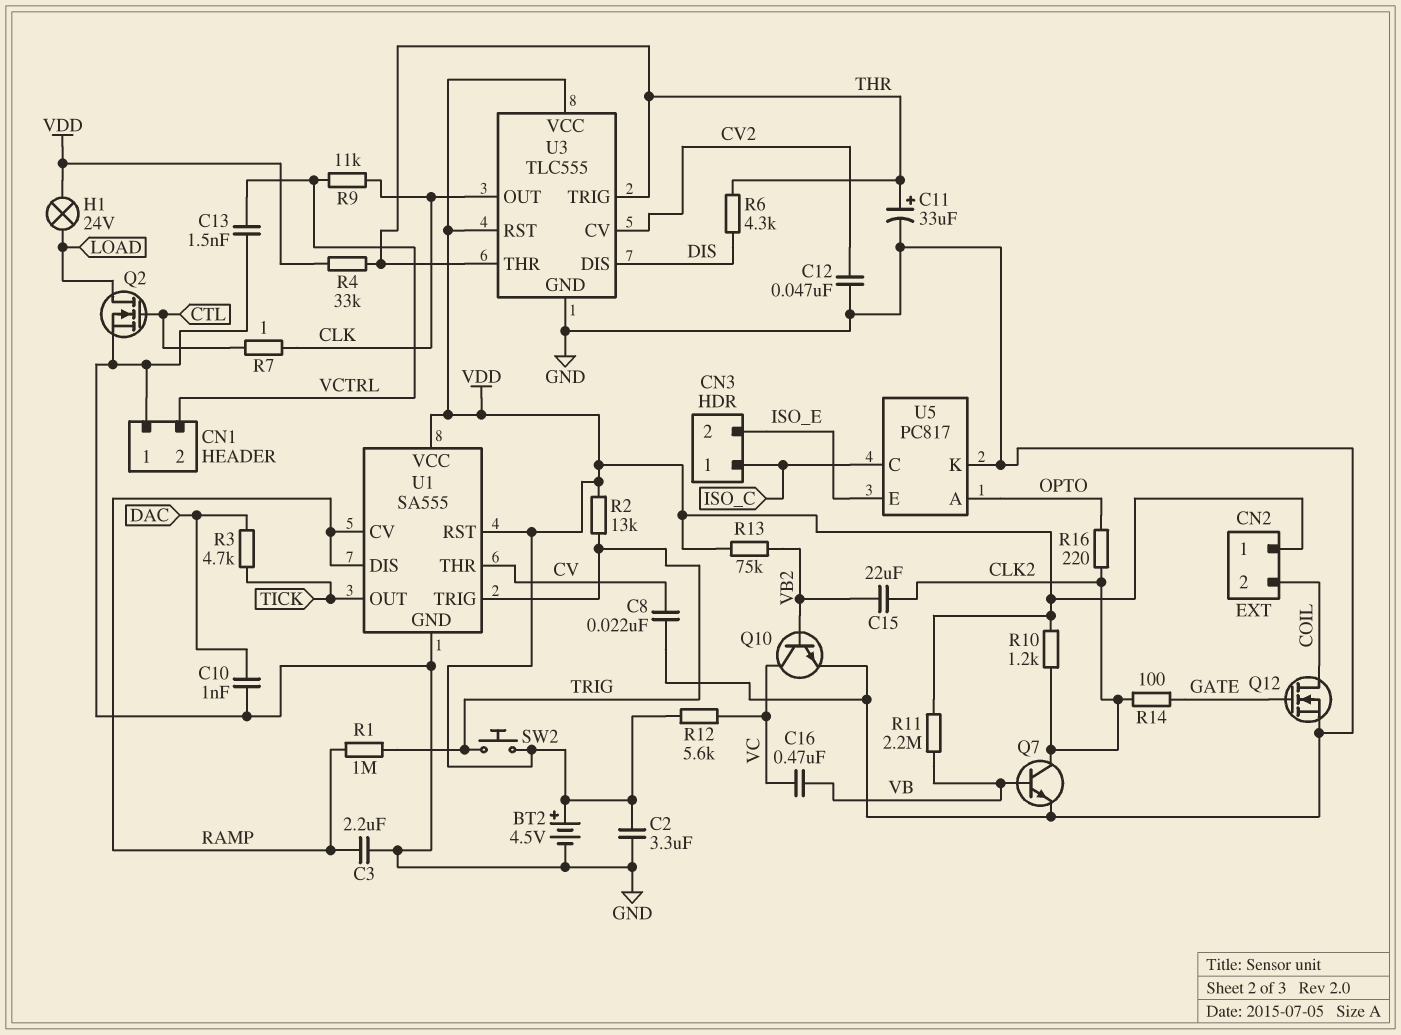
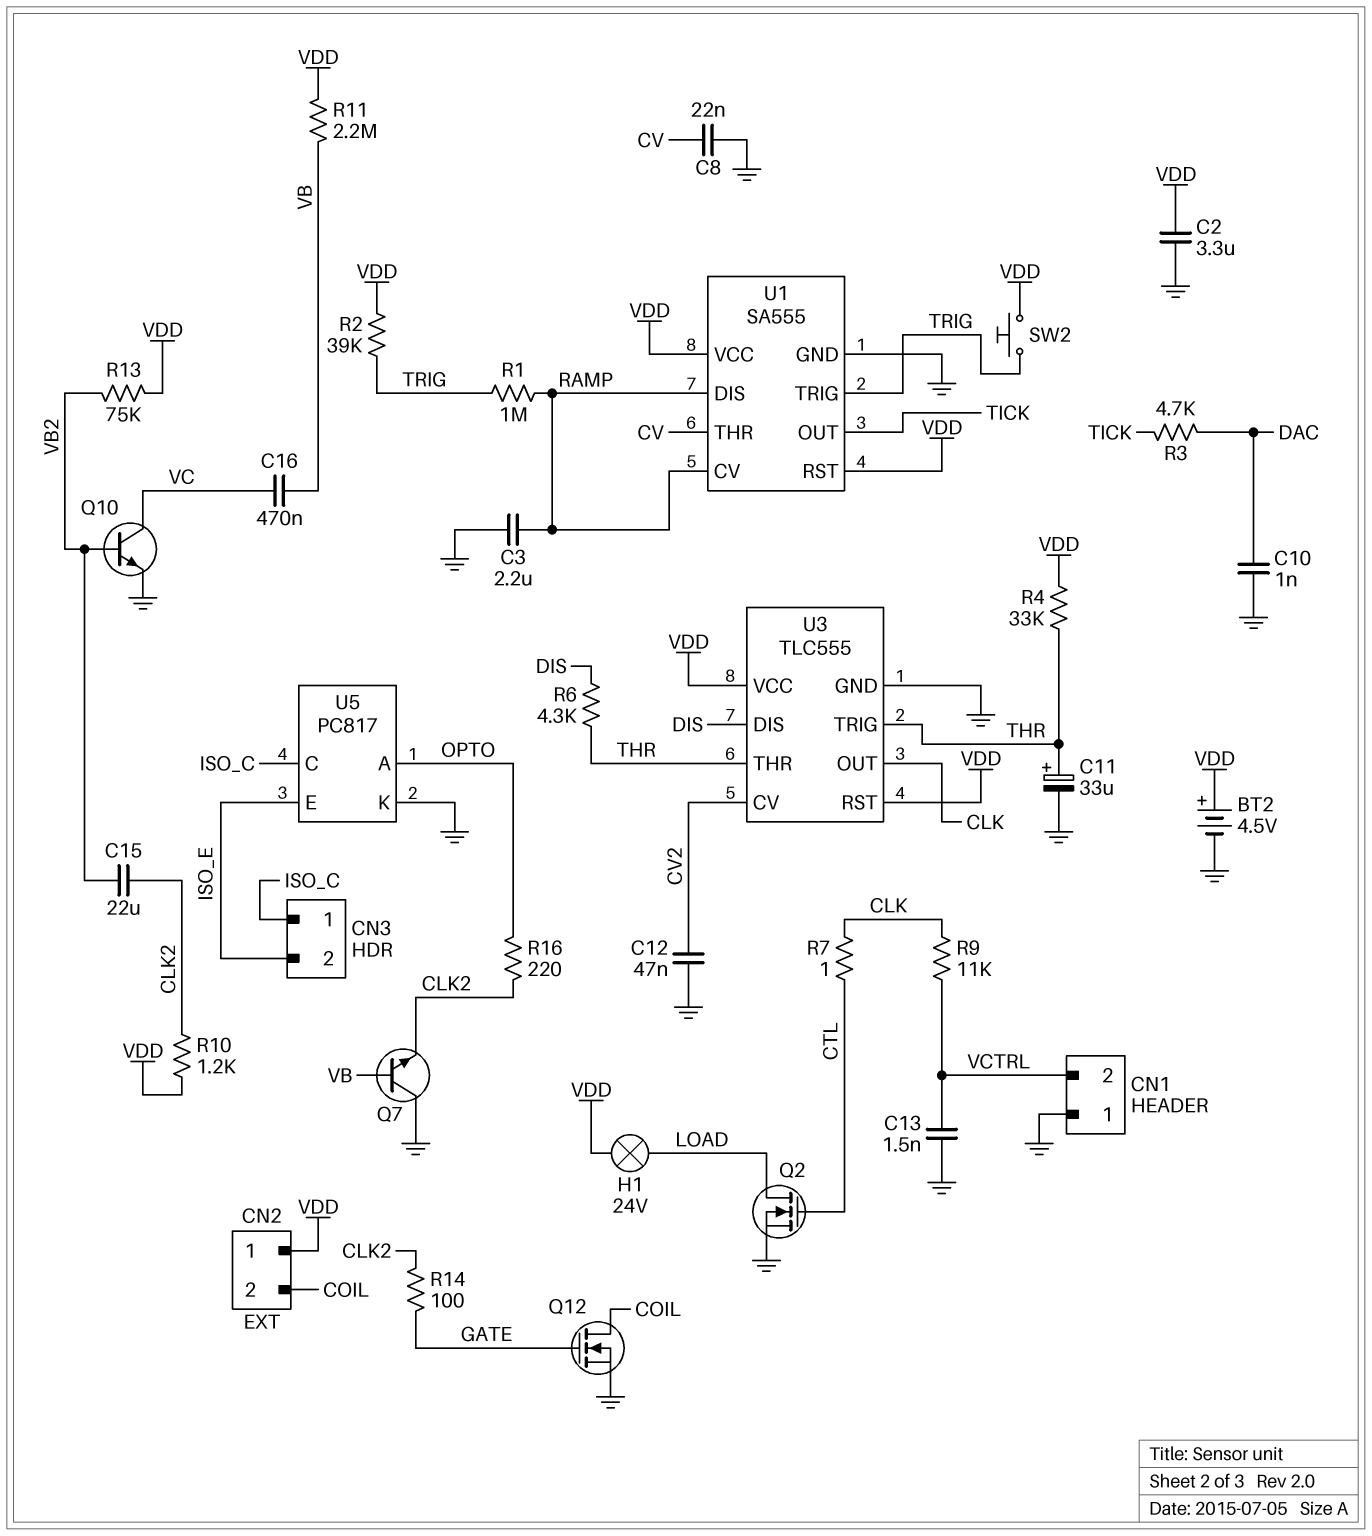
Q7: NPN (B VB, C CLK2, E GND) -> NPN (B VB, C GND, E CLK2)
R2: 13k (TRIG, VDD) -> 39k (TRIG, VDD)
R12: 5.6k (VC, VDD) -> none

